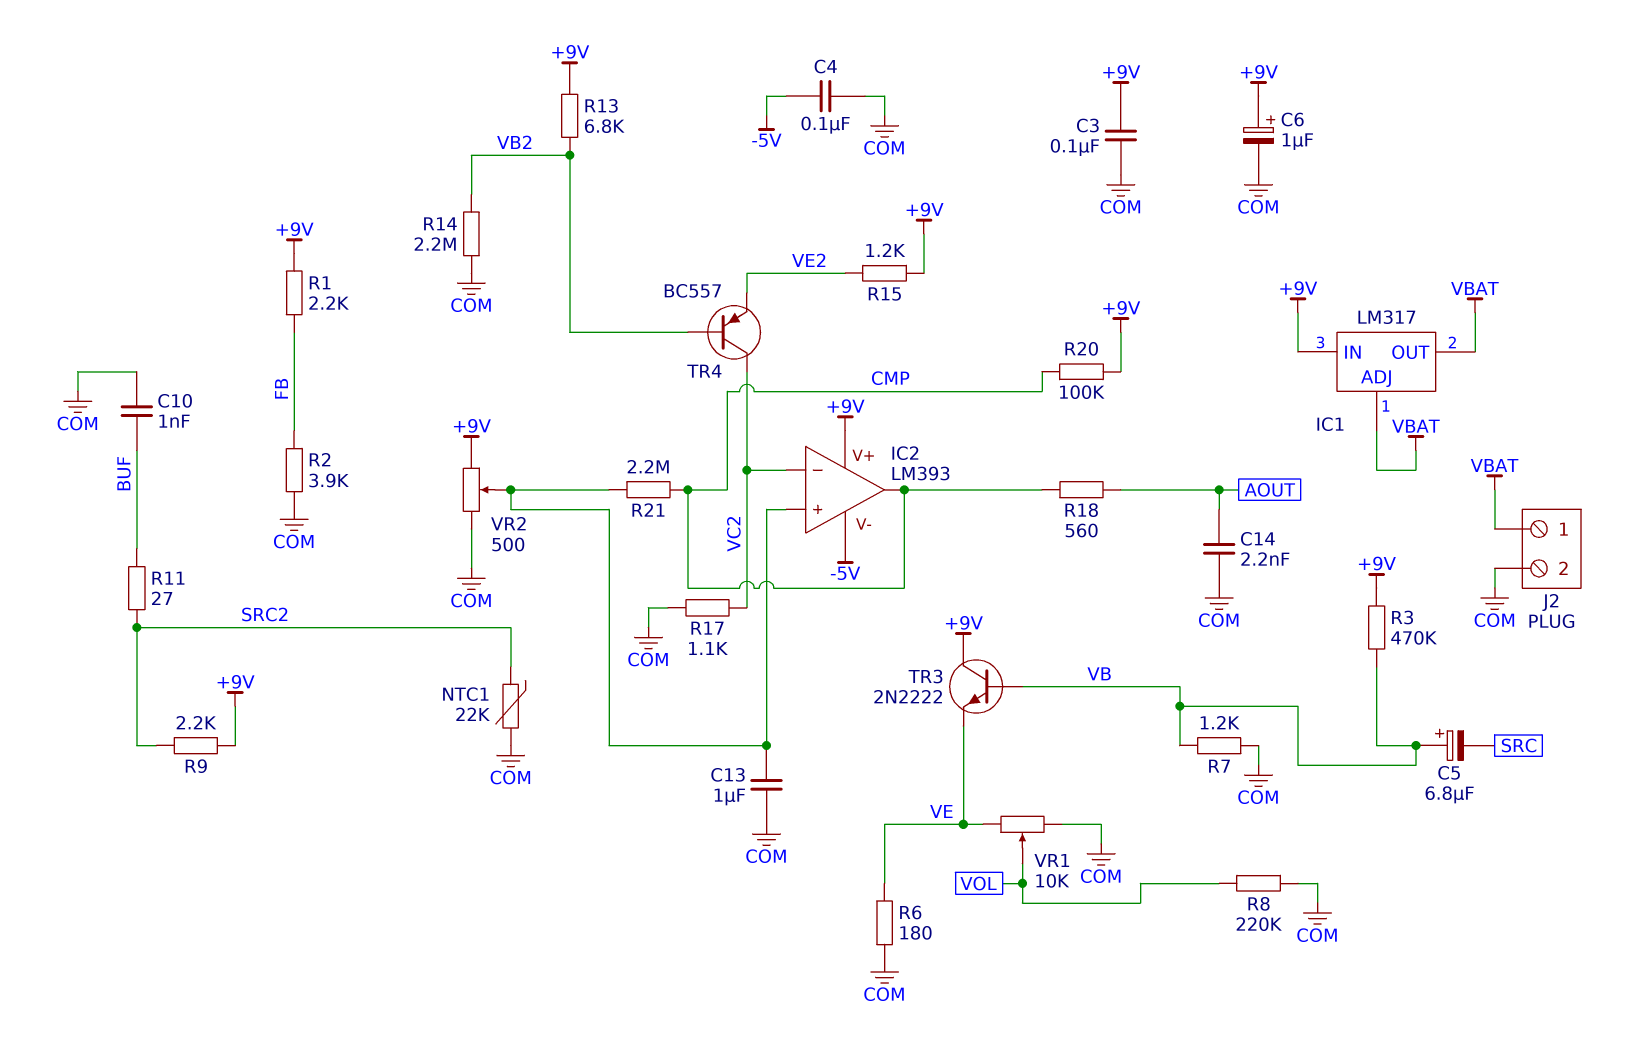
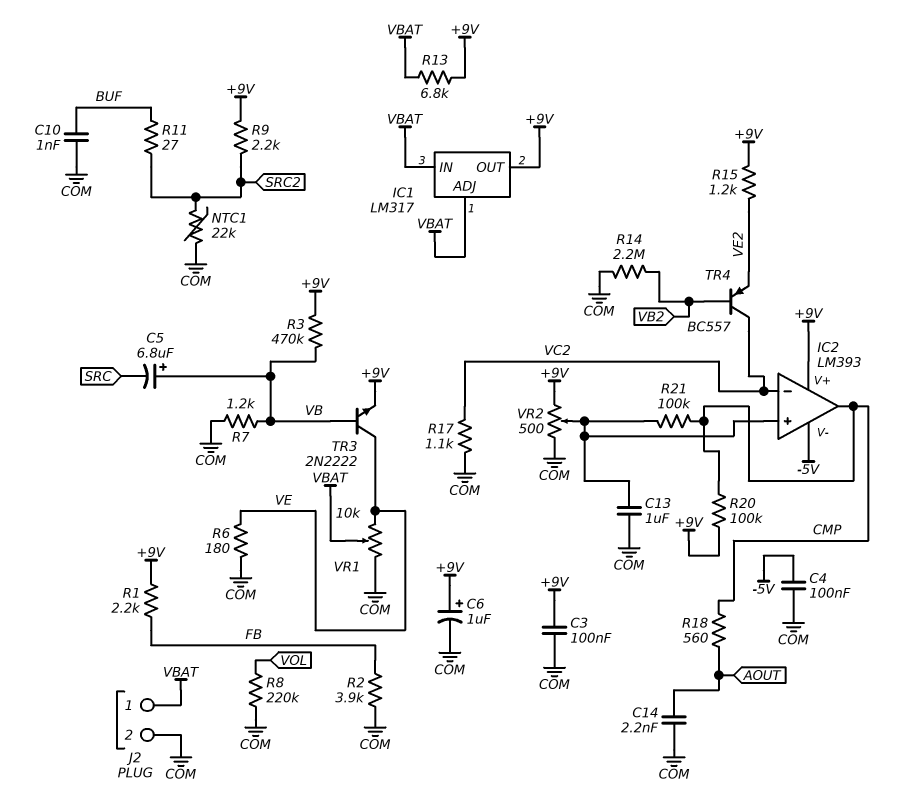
IC1 pin IN: +9V -> VBAT
IC1 pin OUT: VBAT -> +9V
R13: 6.8k (+9V, VB2) -> 6.8k (+9V, VBAT)
R21: 2.2M (CMP, IC2/in+) -> 100k (CMP, IC2/in+)
TR3: NPN 2N2222 (B VB, C +9V, E VE) -> NPN 2N2222 (B VB, C VE, E +9V)
VR1: 10k (COM, VE, wiper VOL) -> 10k (COM, VE, wiper VBAT)

